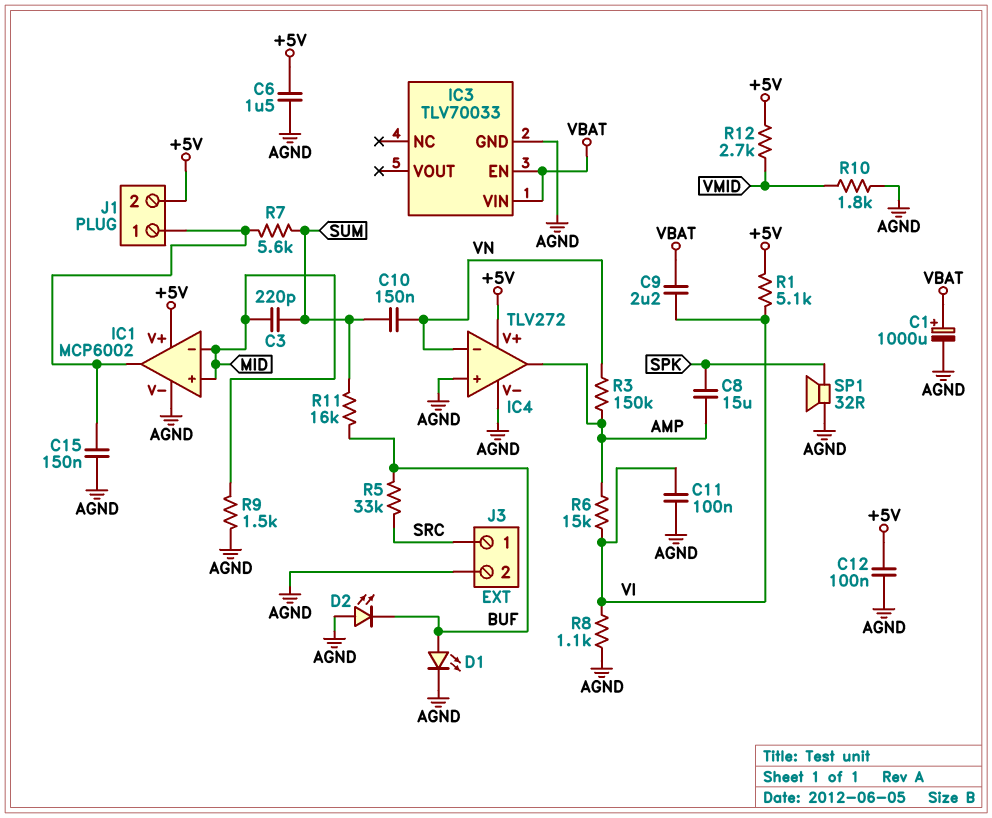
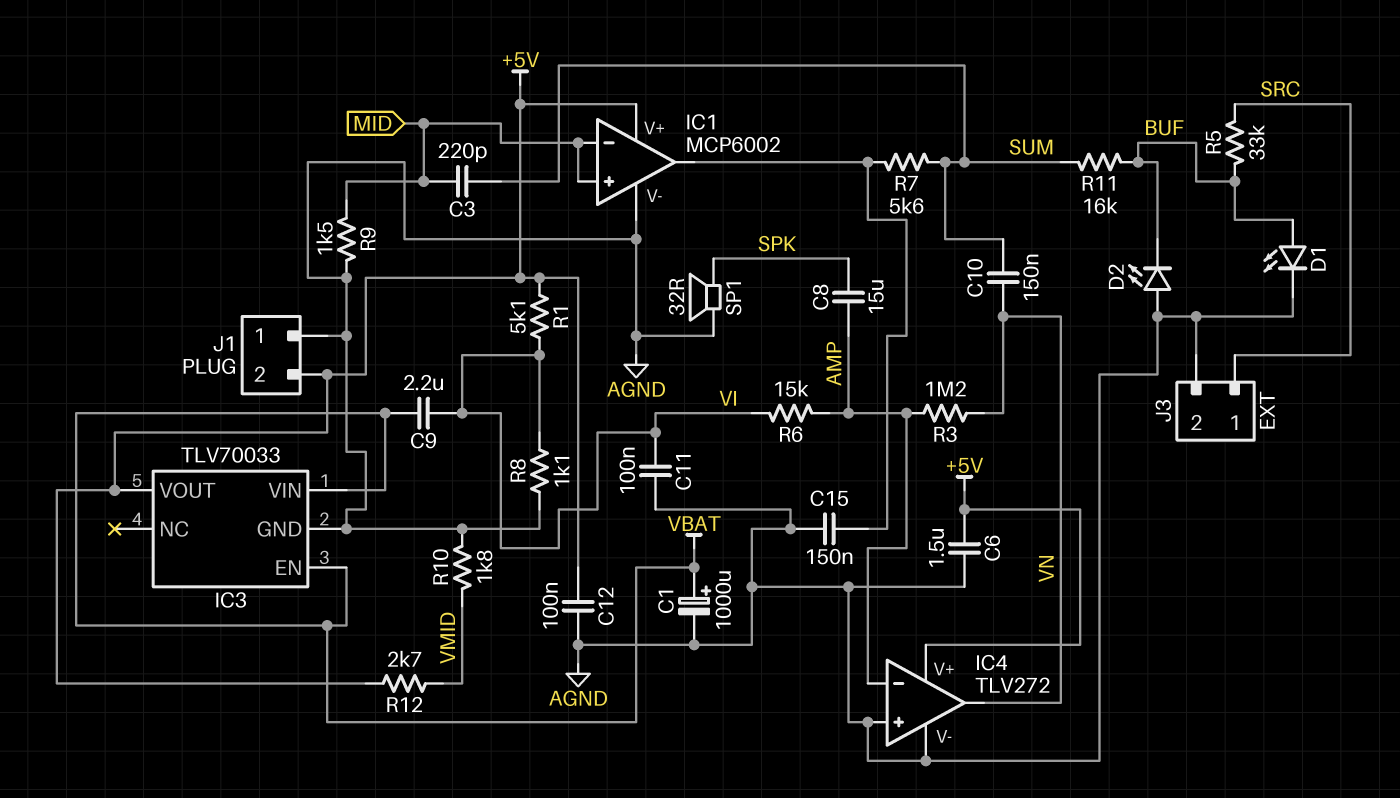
IC3 pin VOUT: none -> +5V
IC4 pin in-: VN -> AMP
IC4 pin out: AMP -> VN
J1 pin 1: IC1/out -> AGND
R3: 150k (AMP, VN) -> 1.2M (AMP, VN)

